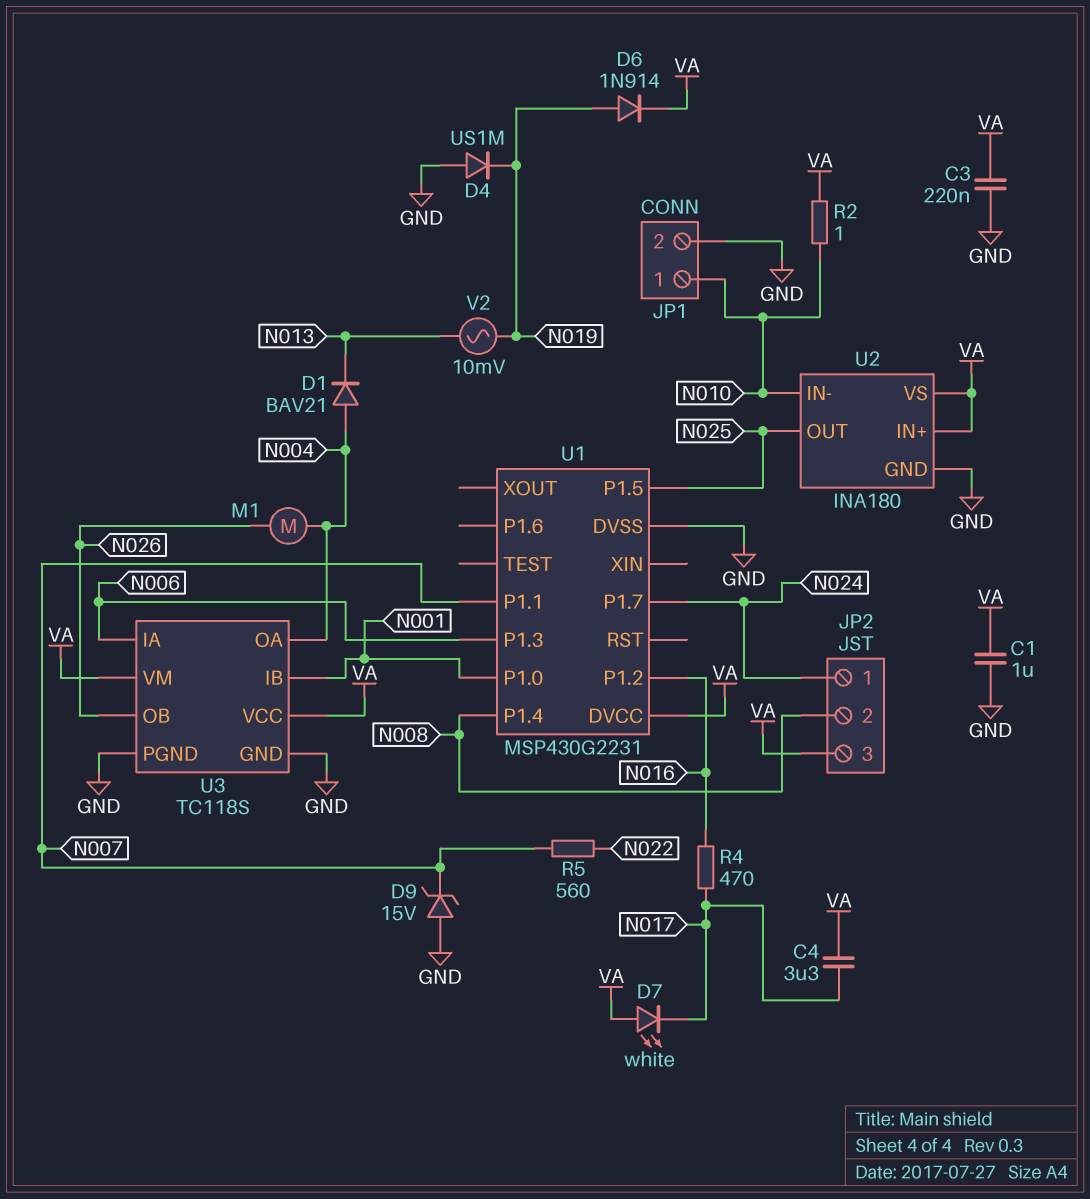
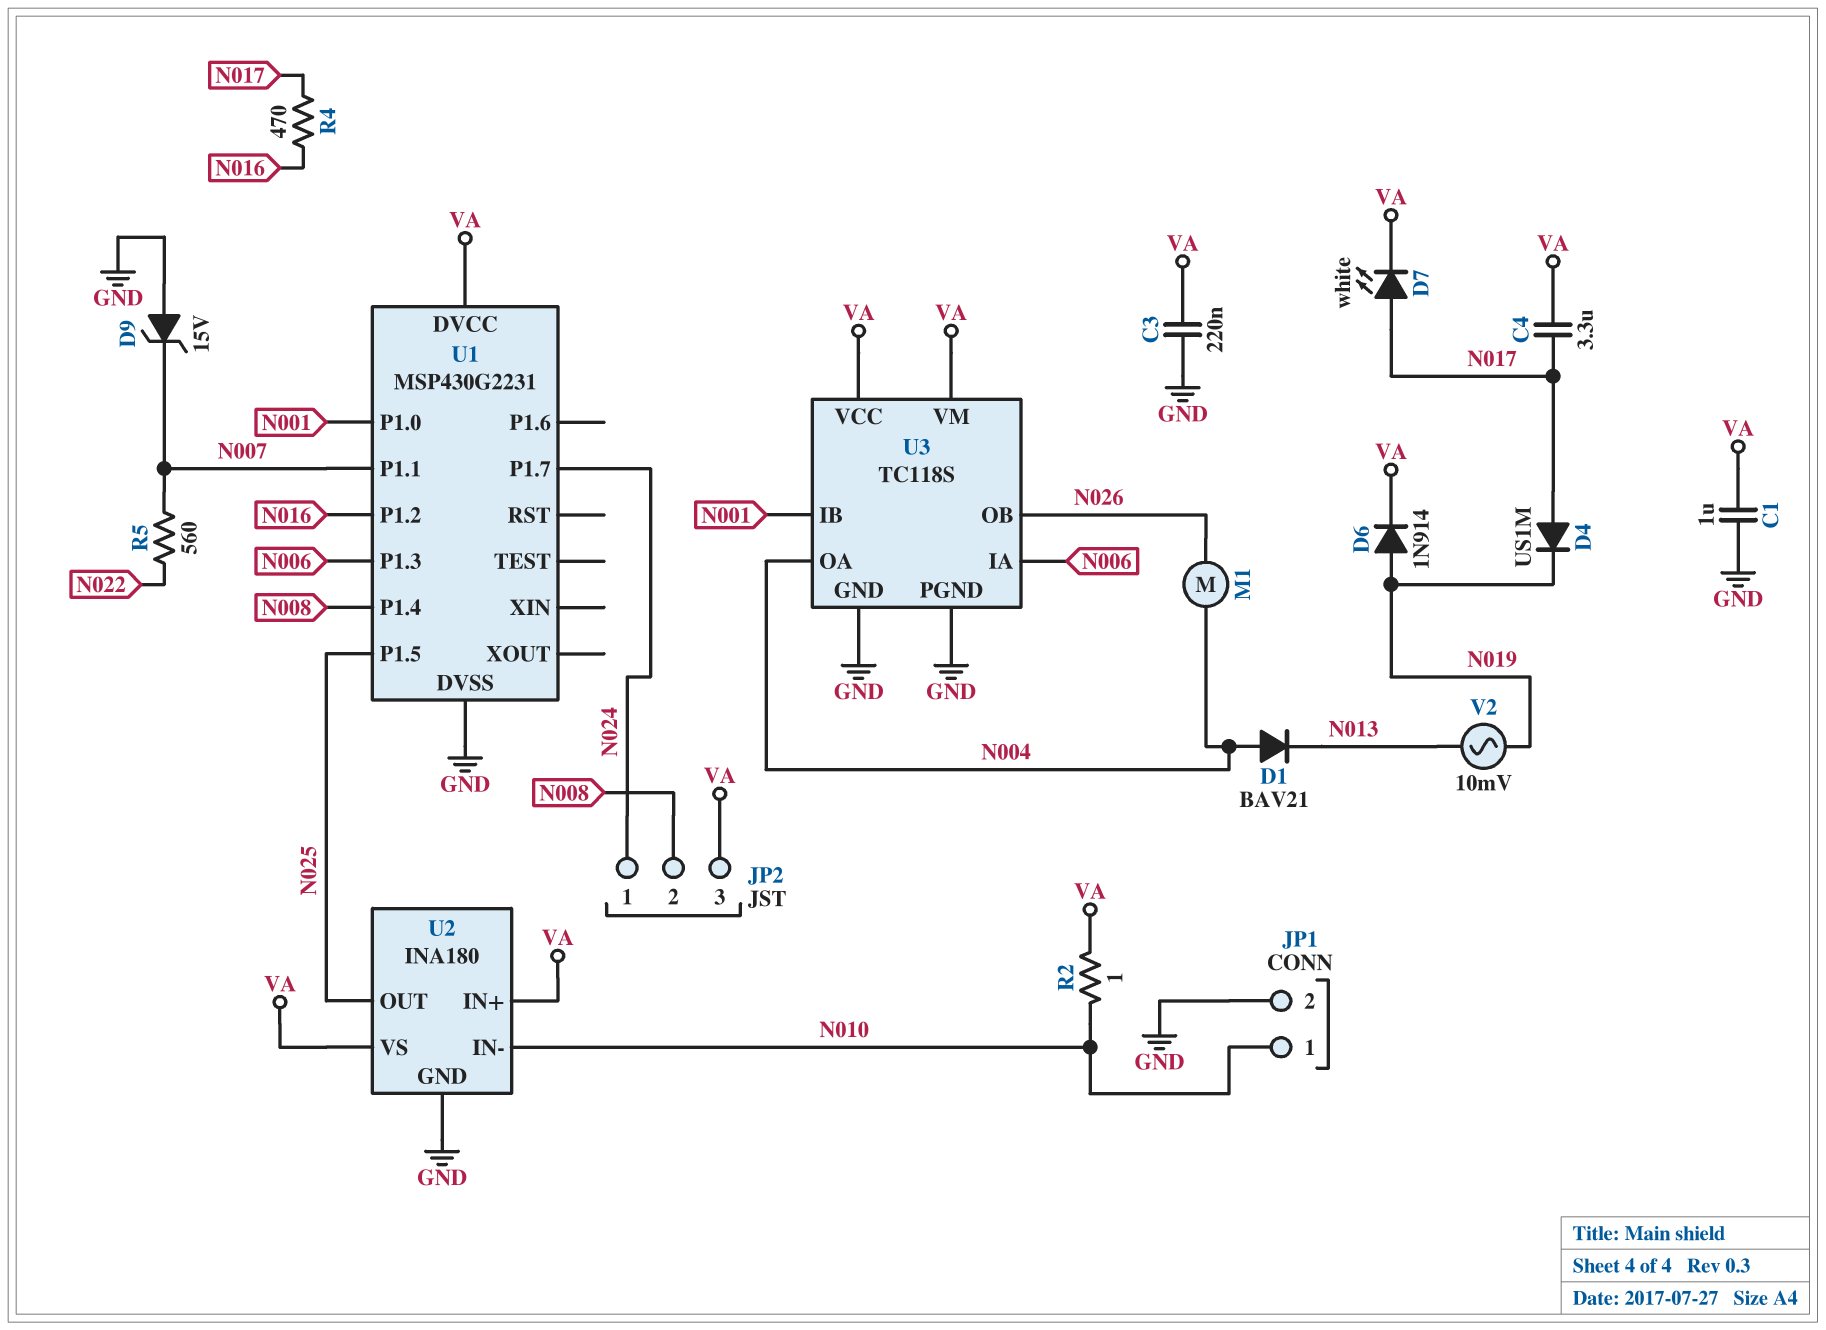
D4: diode US1M (A GND, K N019) -> diode US1M (A N017, K N019)
D7: LED white (A VA, K N017) -> LED white (A N017, K VA)

